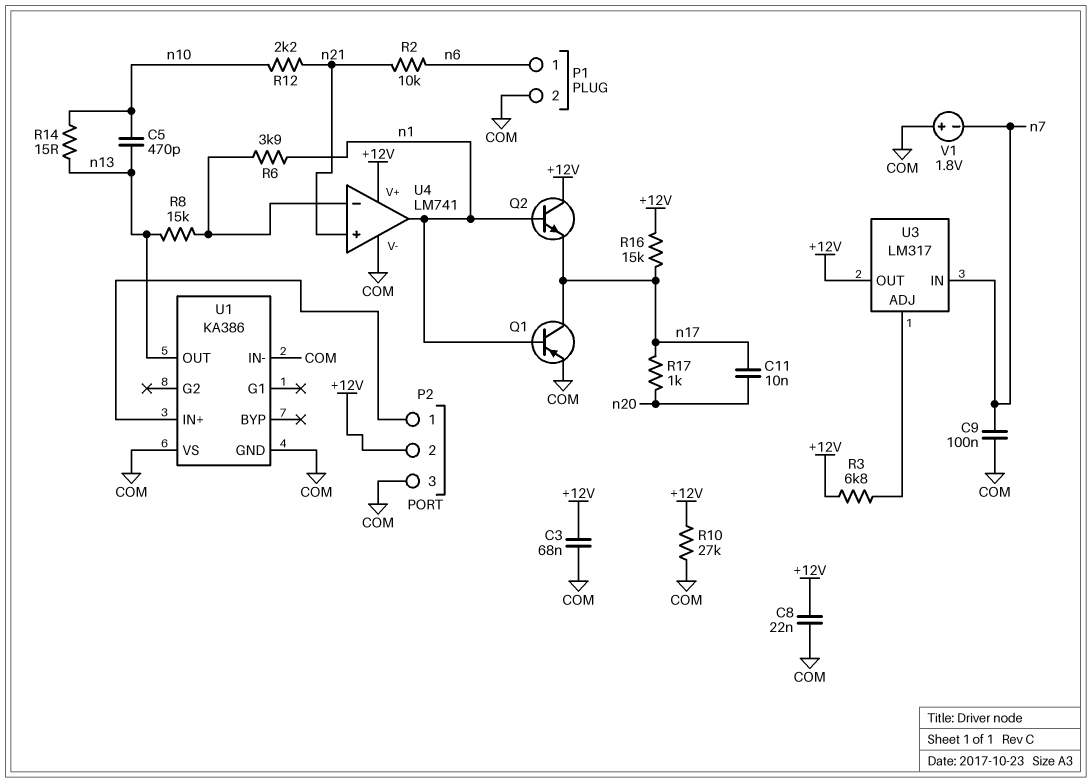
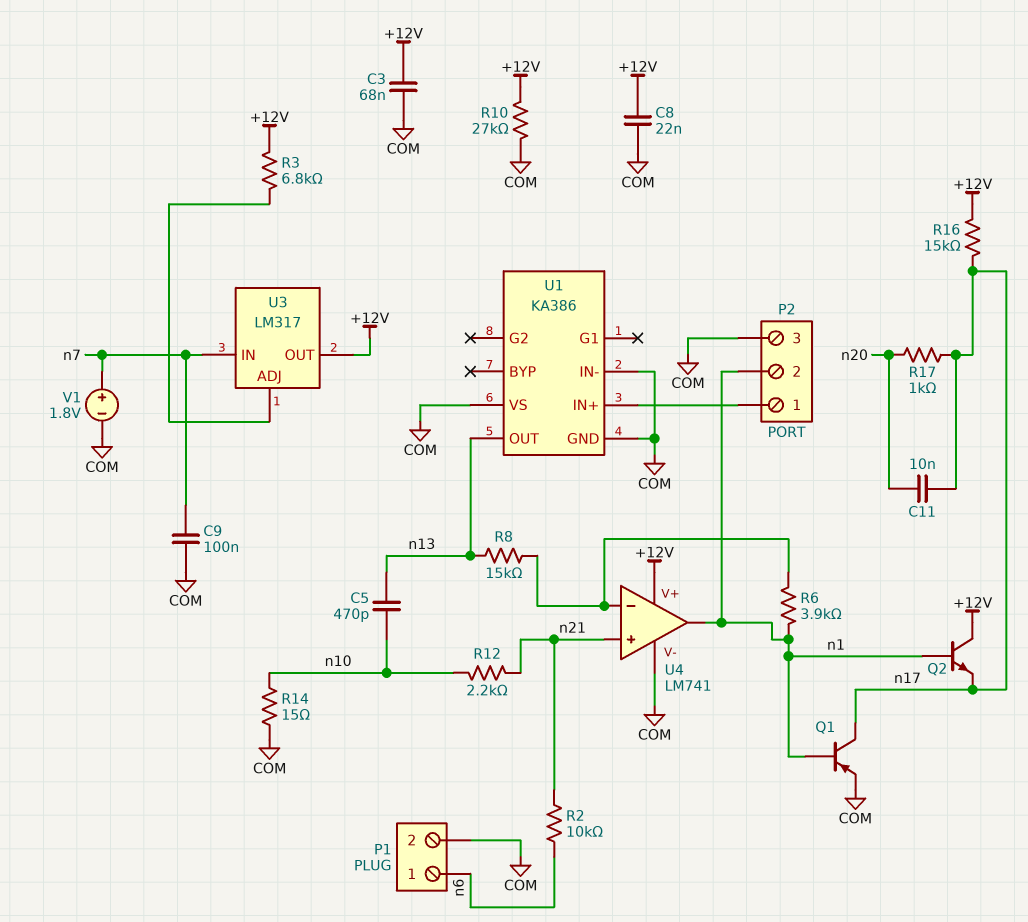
P2 pin 2: +12V -> n1
R14: 15 (n10, n13) -> 15 (COM, n10)
V1: 1.8V (plus COM, minus n7) -> 1.8V (plus n7, minus COM)

